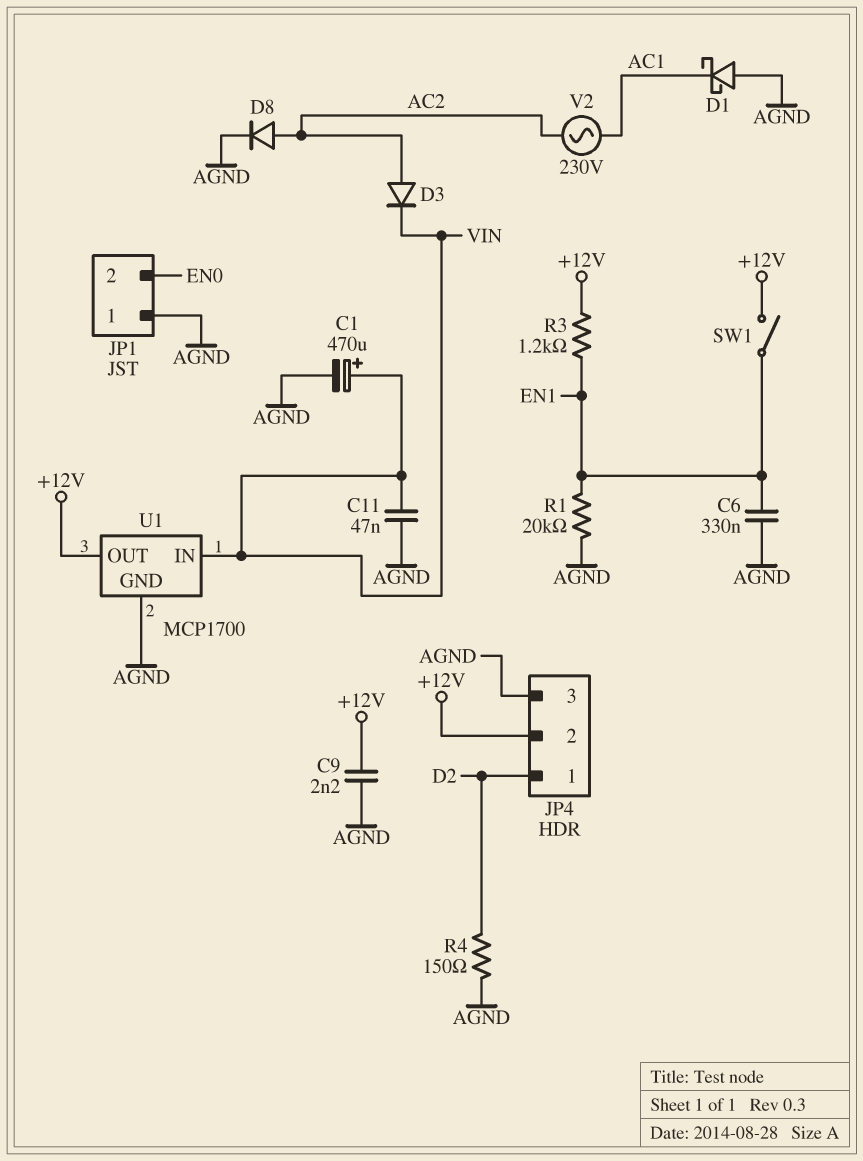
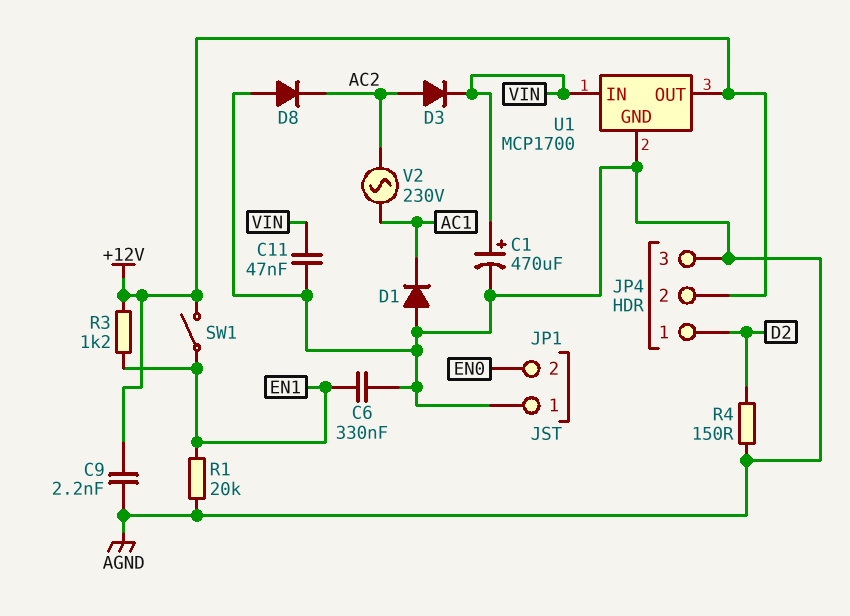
D1: schottky (A AGND, K AC1) -> diode (A AGND, K AC1)
D8: diode (A AC2, K AGND) -> diode (A AGND, K AC2)

